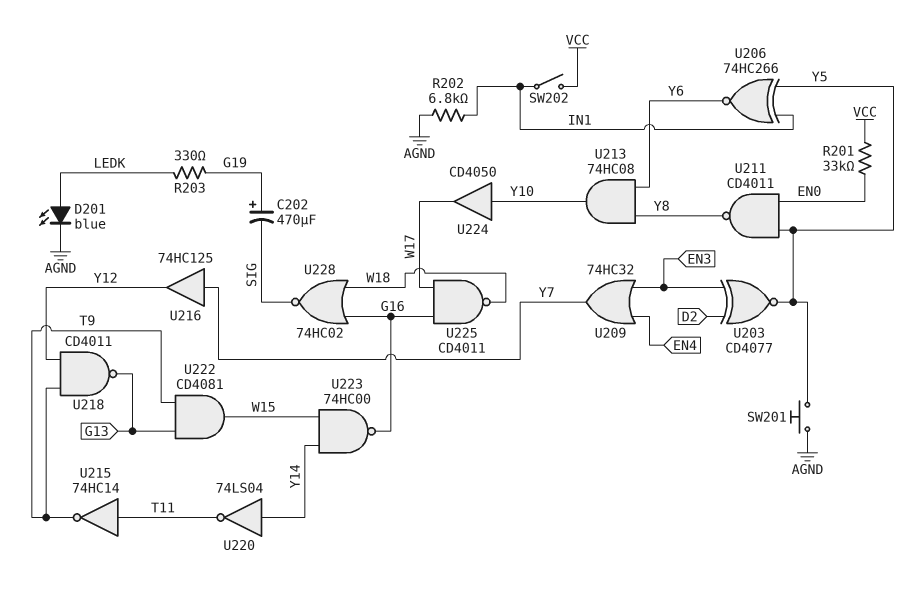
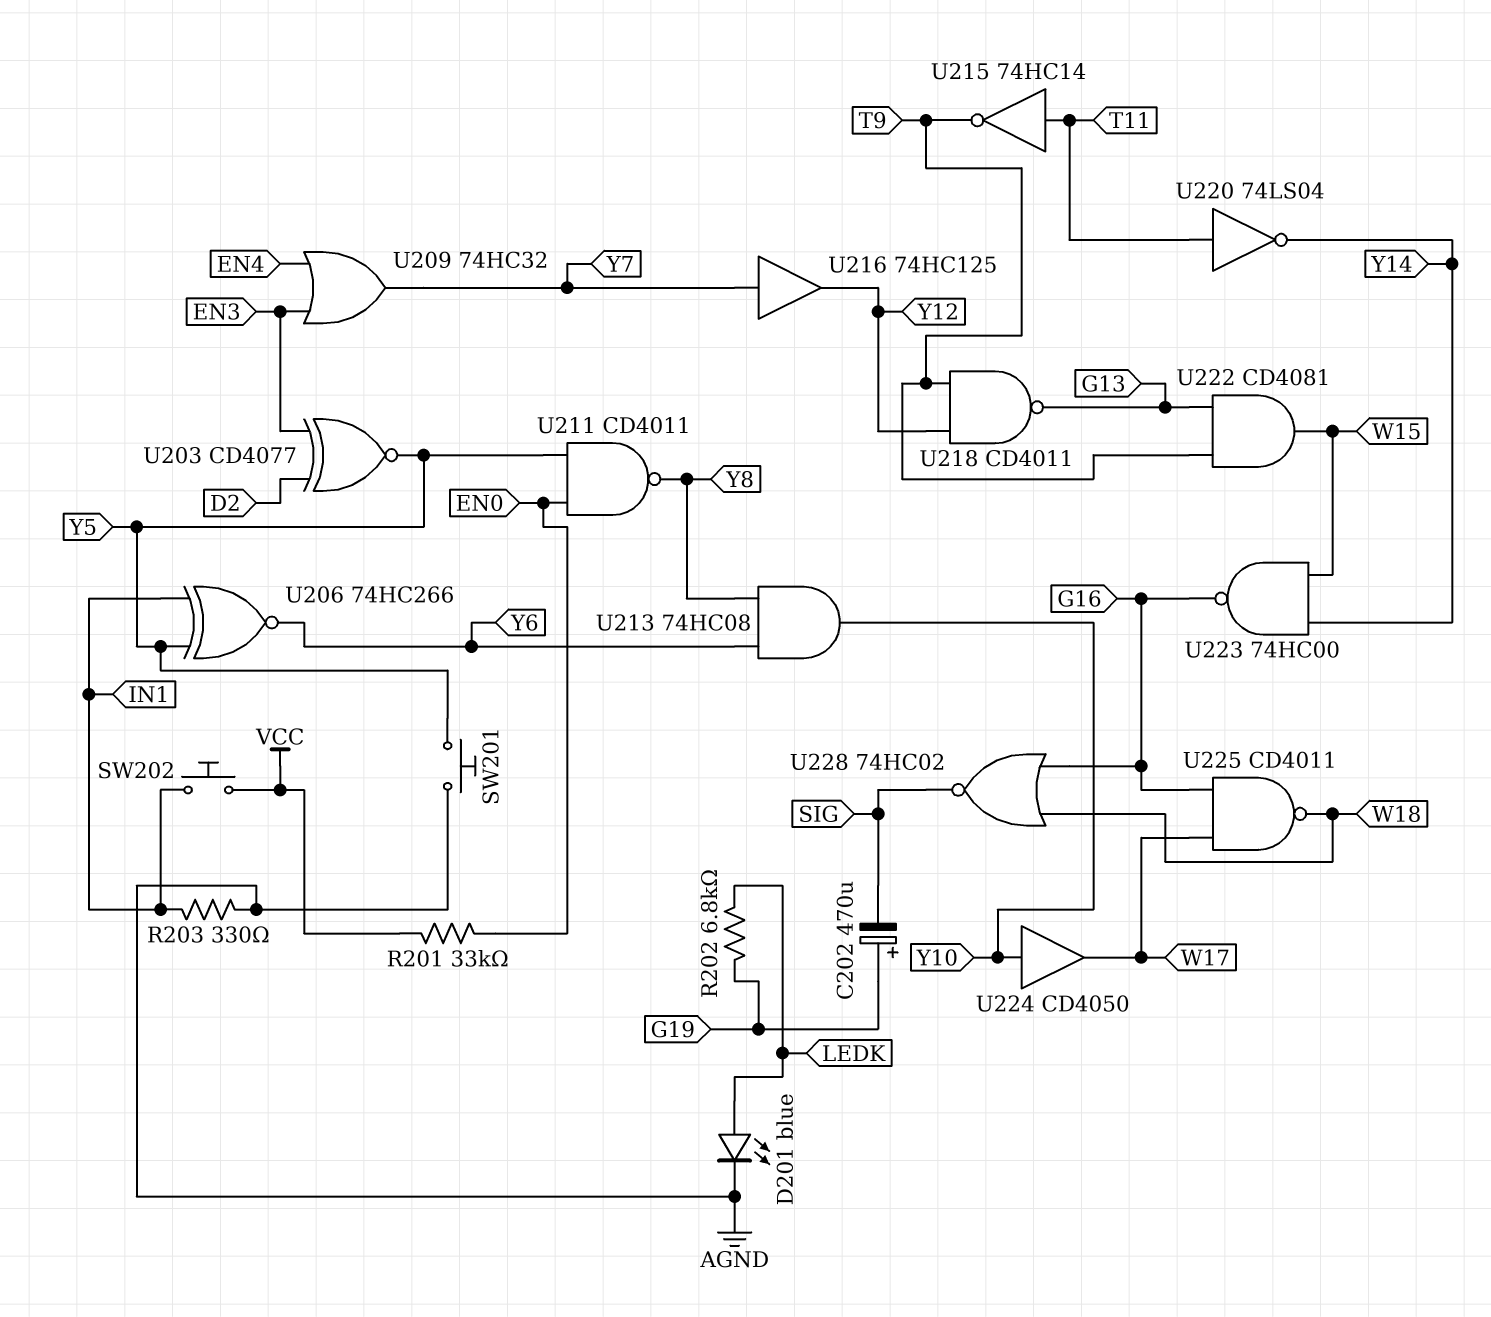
R202: 6.8k (AGND, IN1) -> 6.8k (G19, LEDK)
R203: 330 (G19, LEDK) -> 330 (AGND, IN1)
SW202: switch (IN1, VCC) -> button (IN1, VCC)
U220: NOT 74LS04 (in Y14, out T11) -> NOT 74LS04 (in T11, out Y14)

